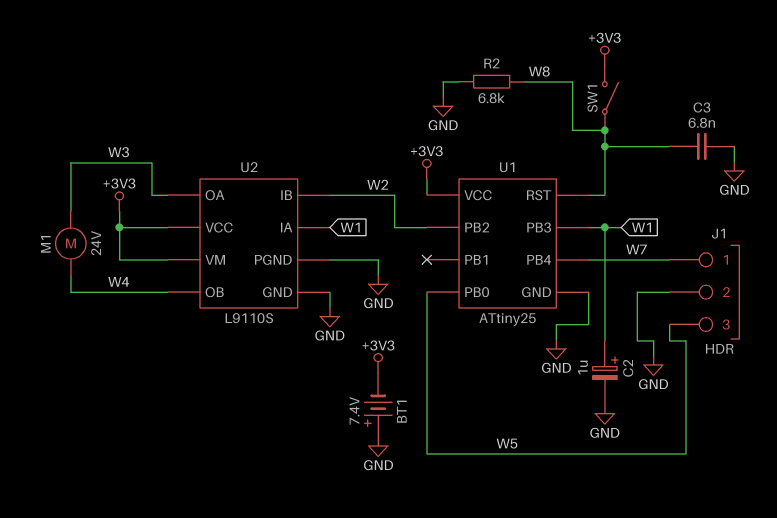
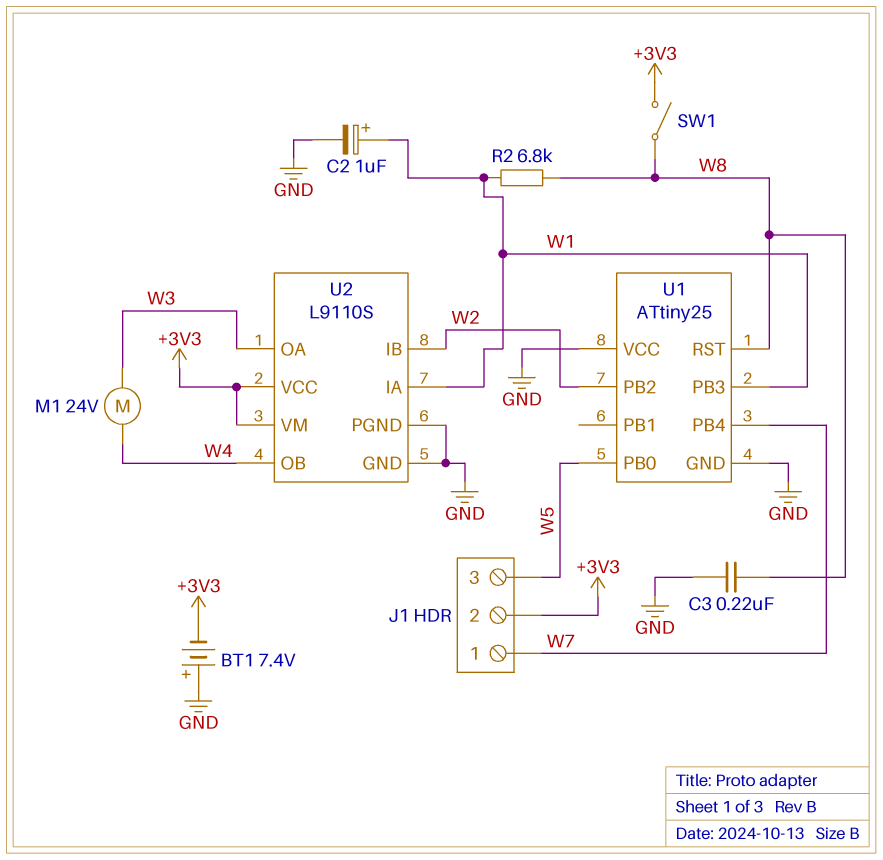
C3: 6.8nF (GND, W8) -> 220nF (GND, W8)
J1 pin 2: GND -> +3V3
R2: 6.8k (GND, W8) -> 6.8k (W1, W8)
U1 pin VCC: +3V3 -> GND

